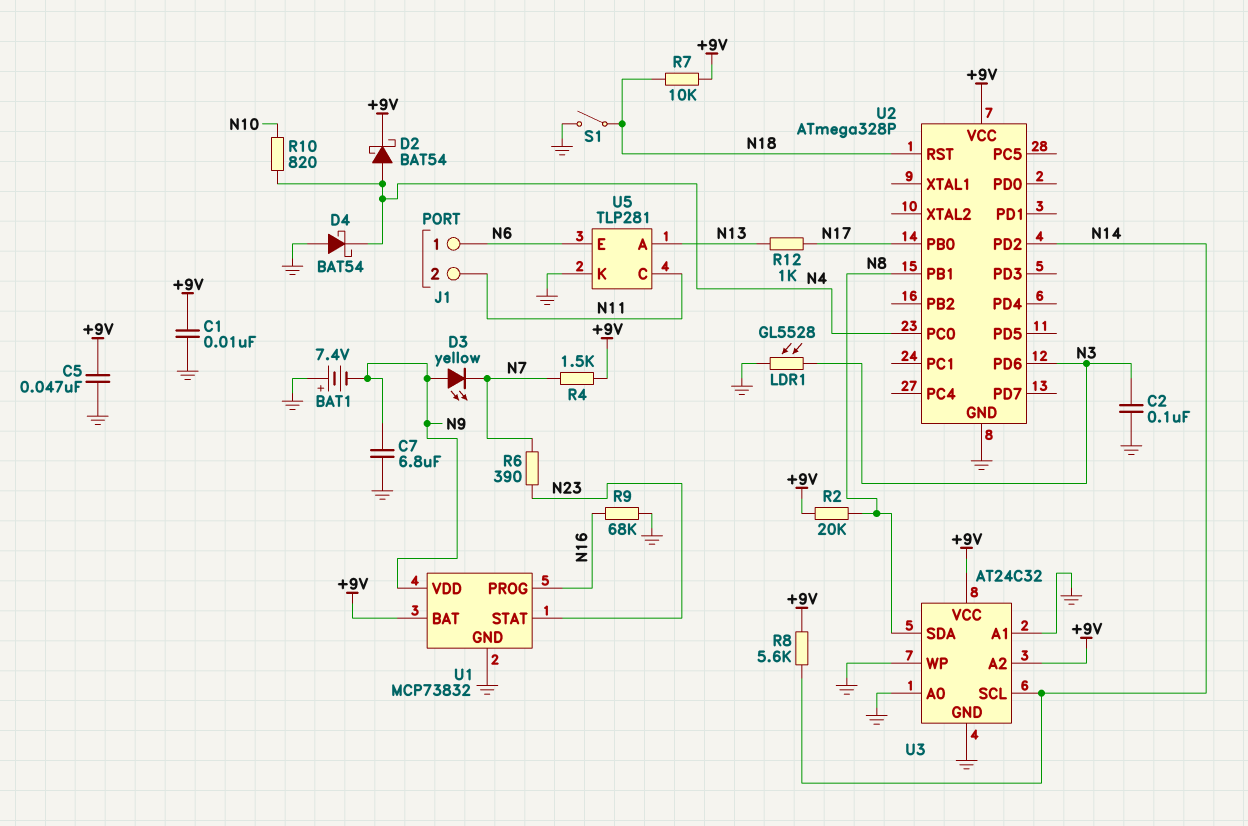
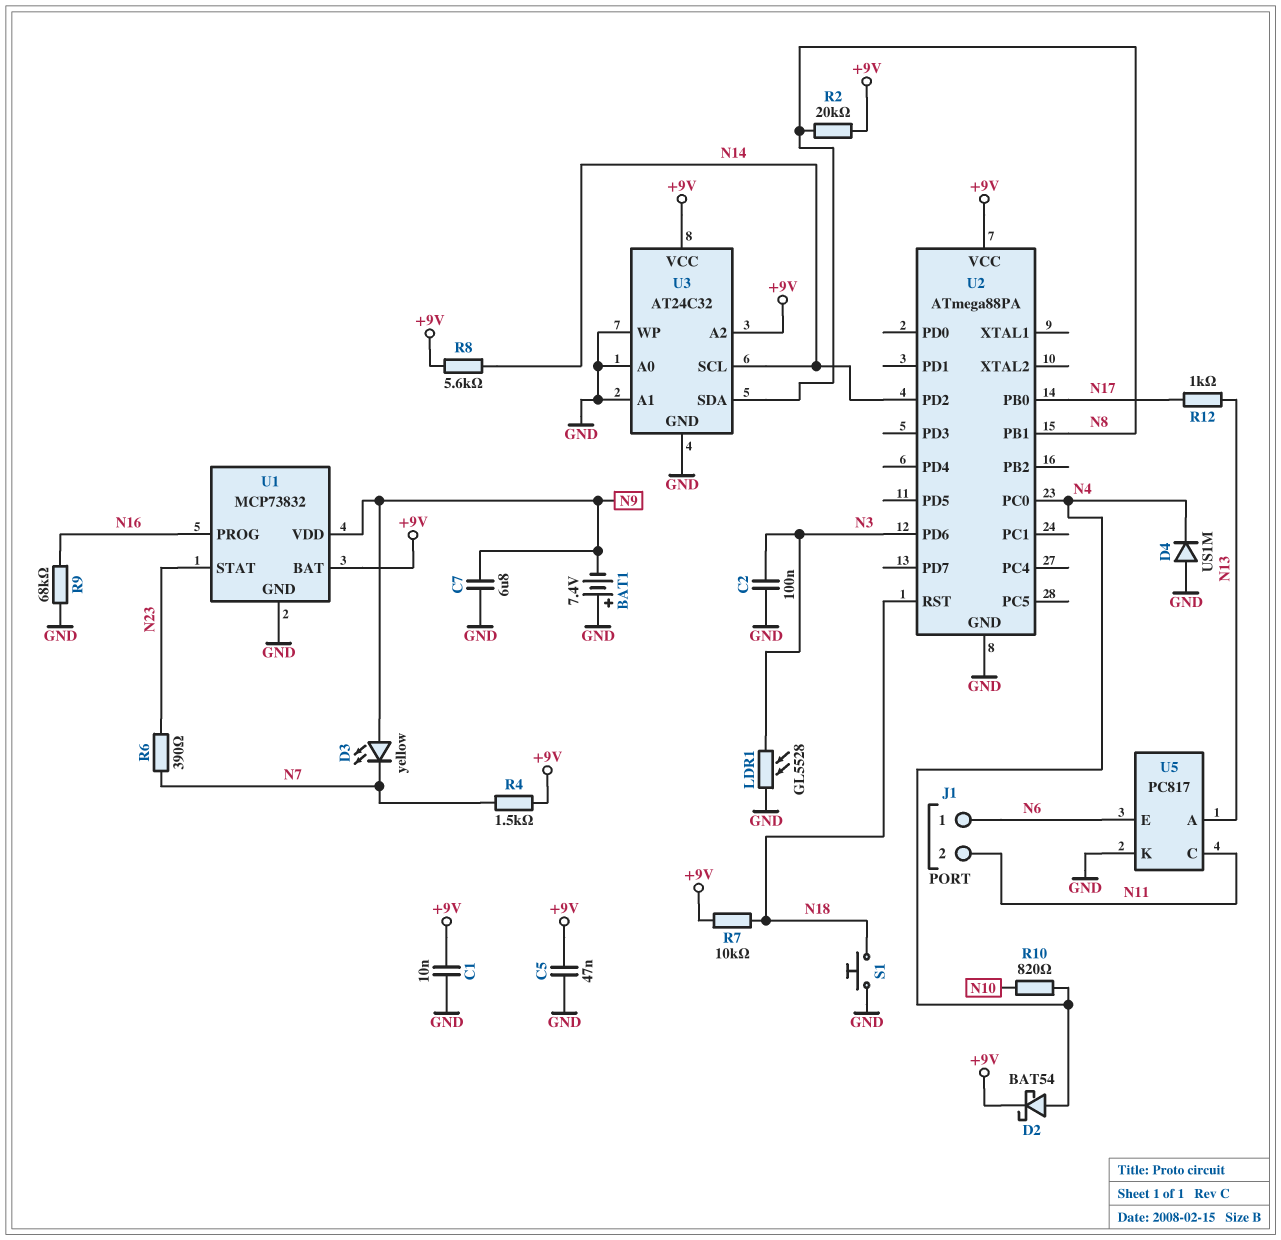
D4: schottky BAT54 (A GND, K N4) -> diode US1M (A GND, K N4)
S1: switch (GND, N18) -> button (GND, N18)
U2: ATmega328P -> ATmega88PA
U5: TLP281 -> PC817

